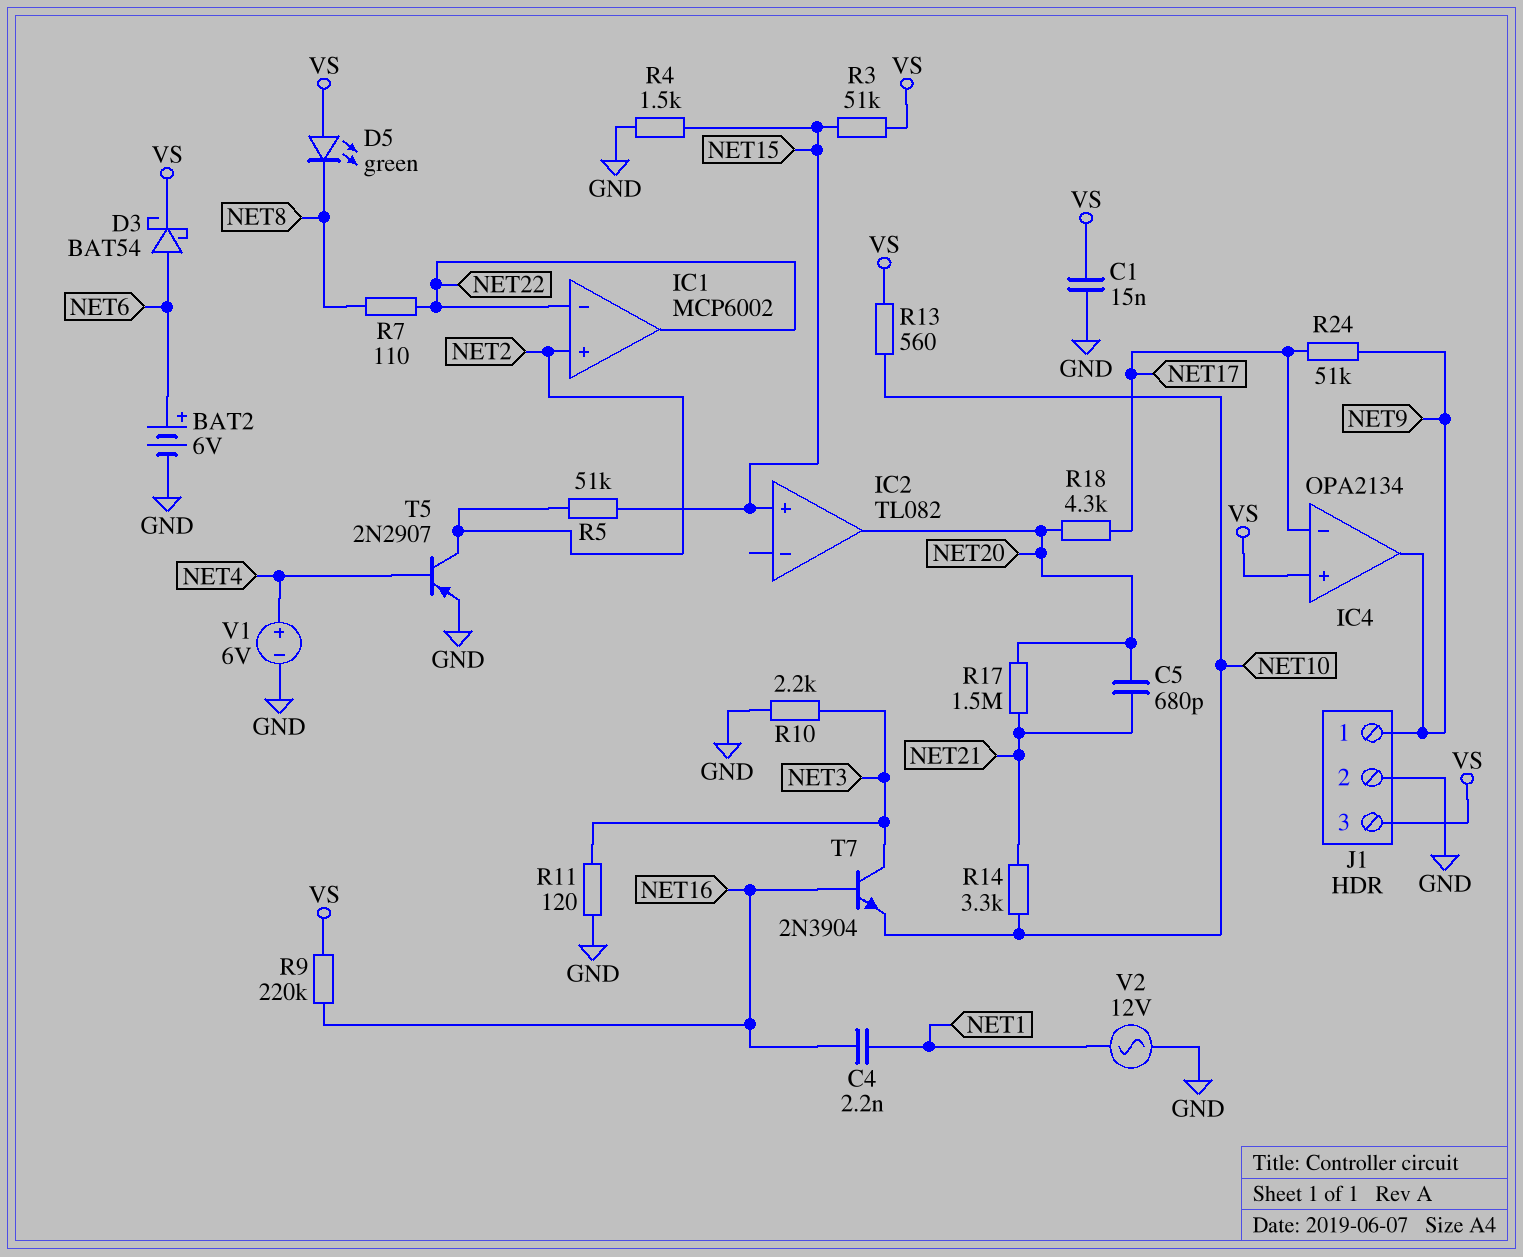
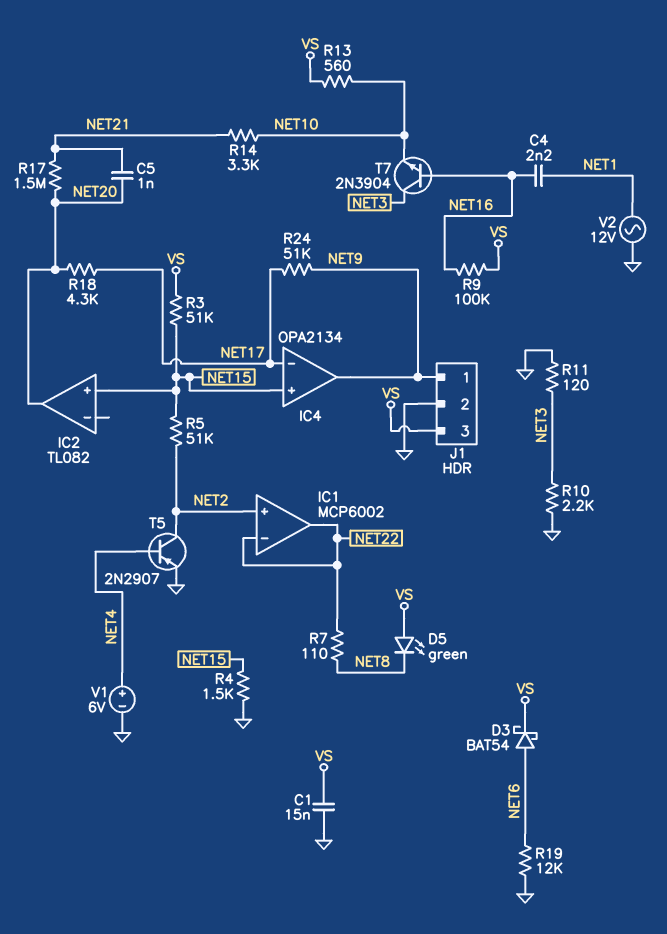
BAT2: 6V (plus NET6, minus GND) -> none
C5: 680pF (NET20, NET21) -> 1nF (NET20, NET21)
IC4 pin in+: VS -> NET15
R9: 220k (NET16, VS) -> 100k (NET16, VS)
R19: none -> 12k (GND, NET6)

